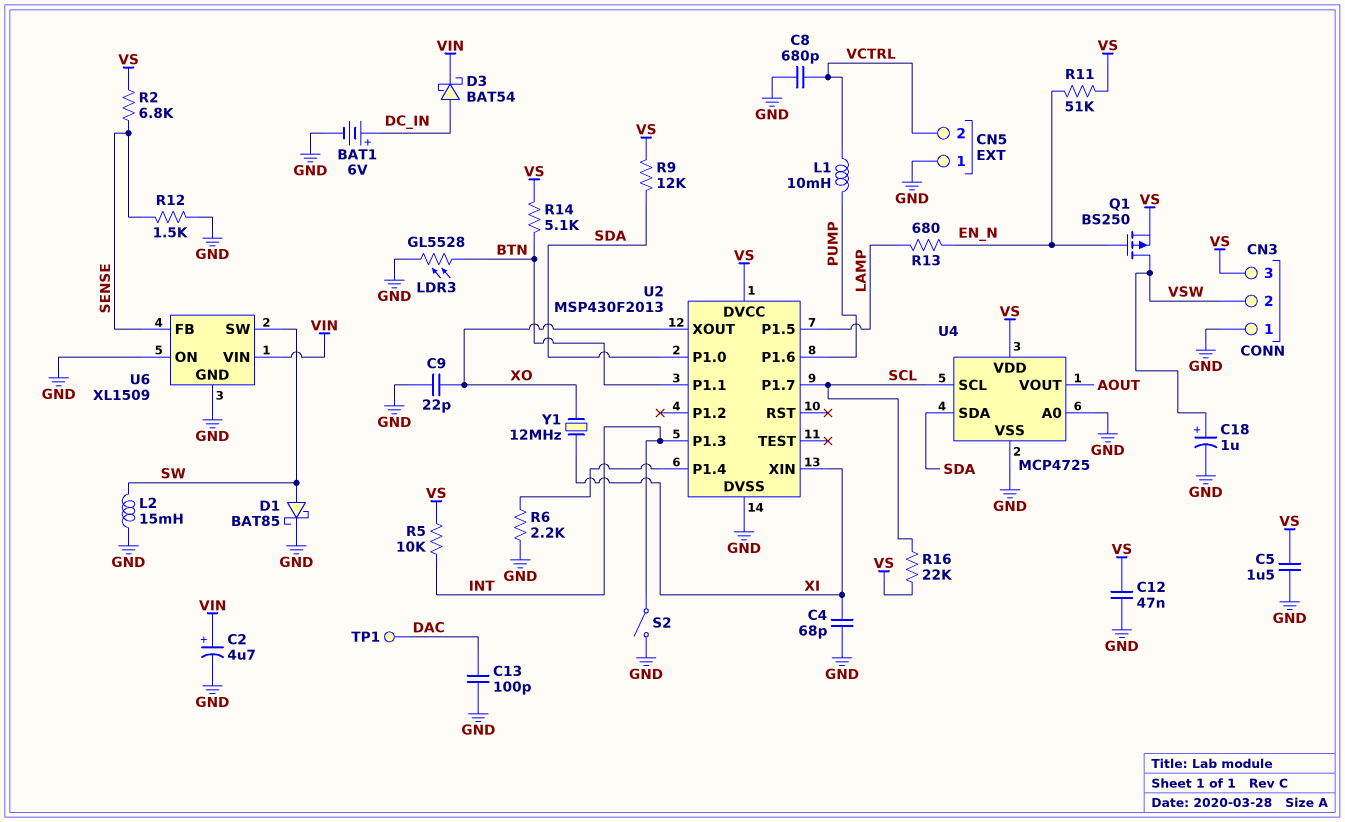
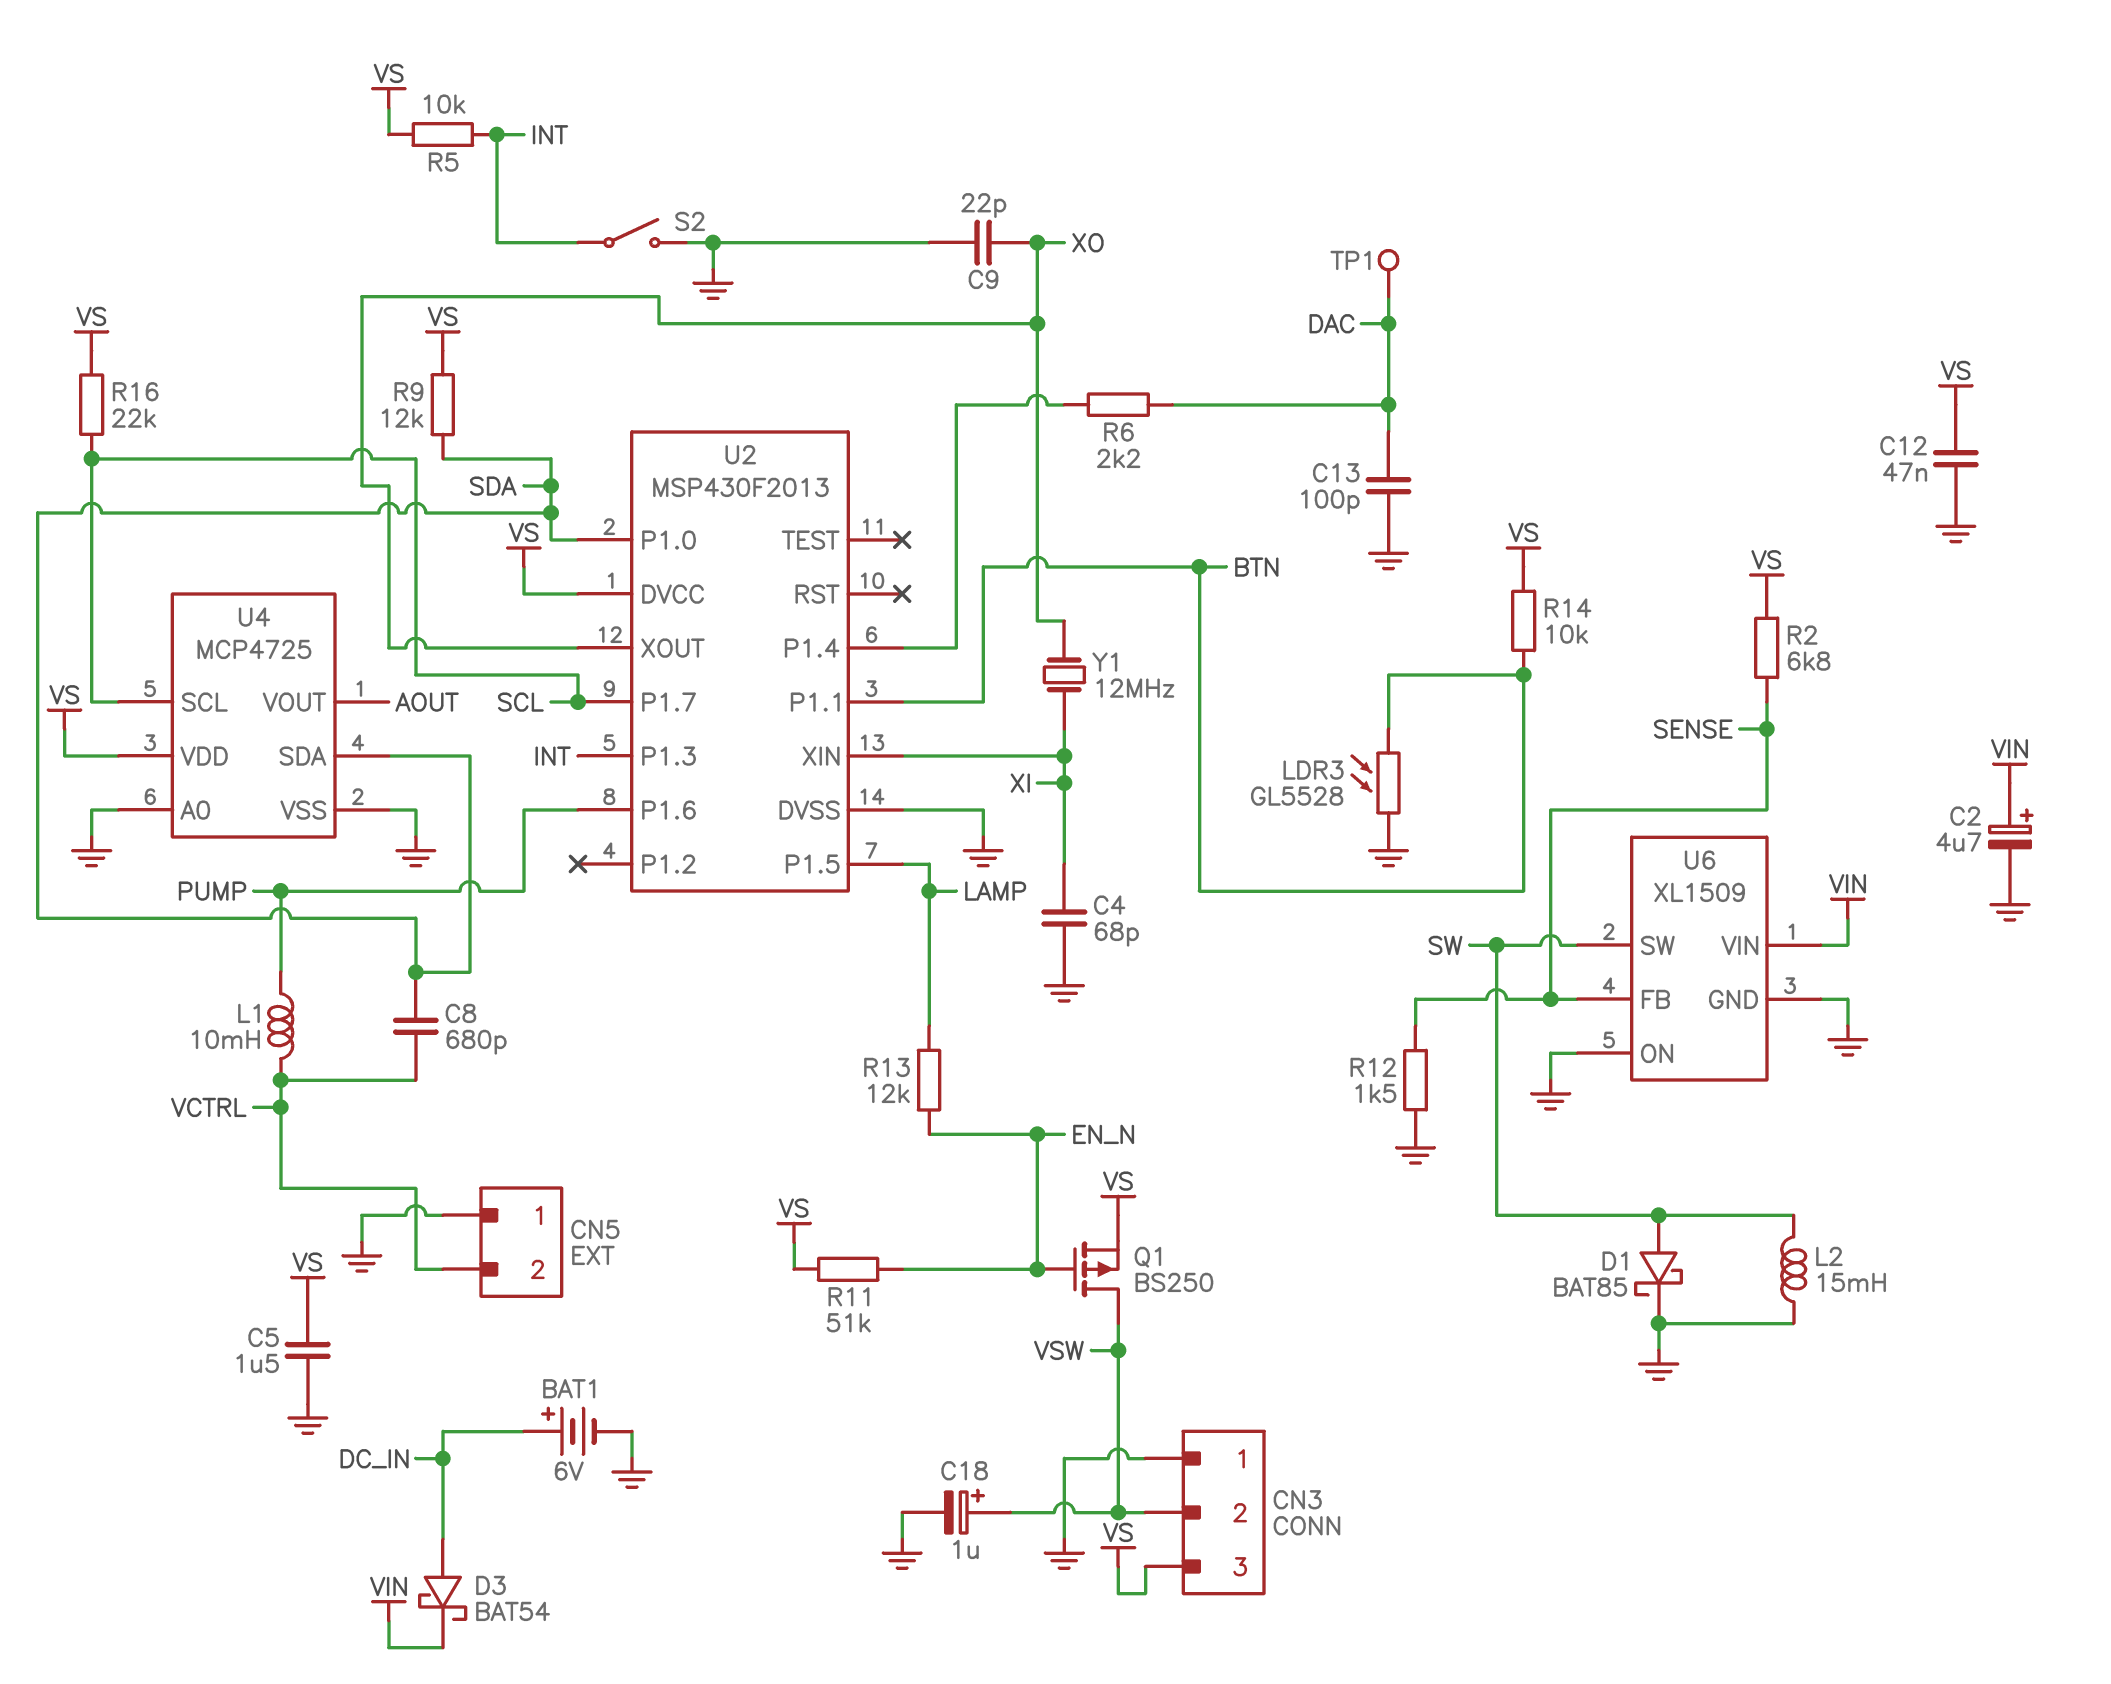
C8: 680pF (GND, VCTRL) -> 680pF (SDA, VCTRL)
R6: 2.2k (GND, U2/P1.4) -> 2.2k (DAC, U2/P1.4)
R13: 680 (EN_N, LAMP) -> 12k (EN_N, LAMP)
R14: 5.1k (BTN, VS) -> 10k (BTN, VS)

